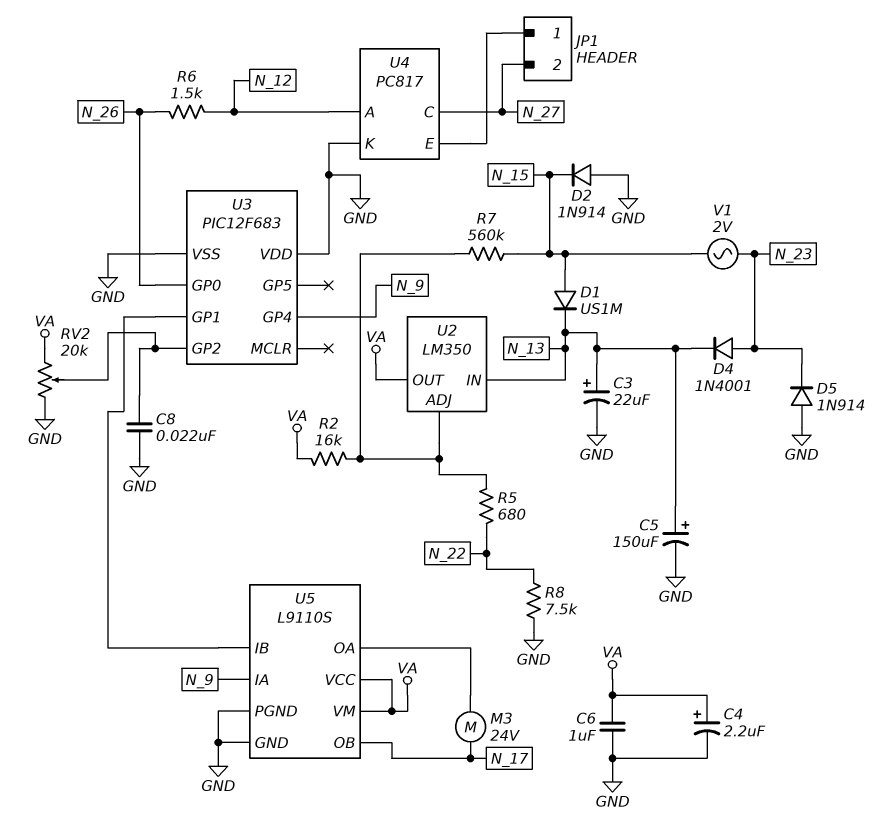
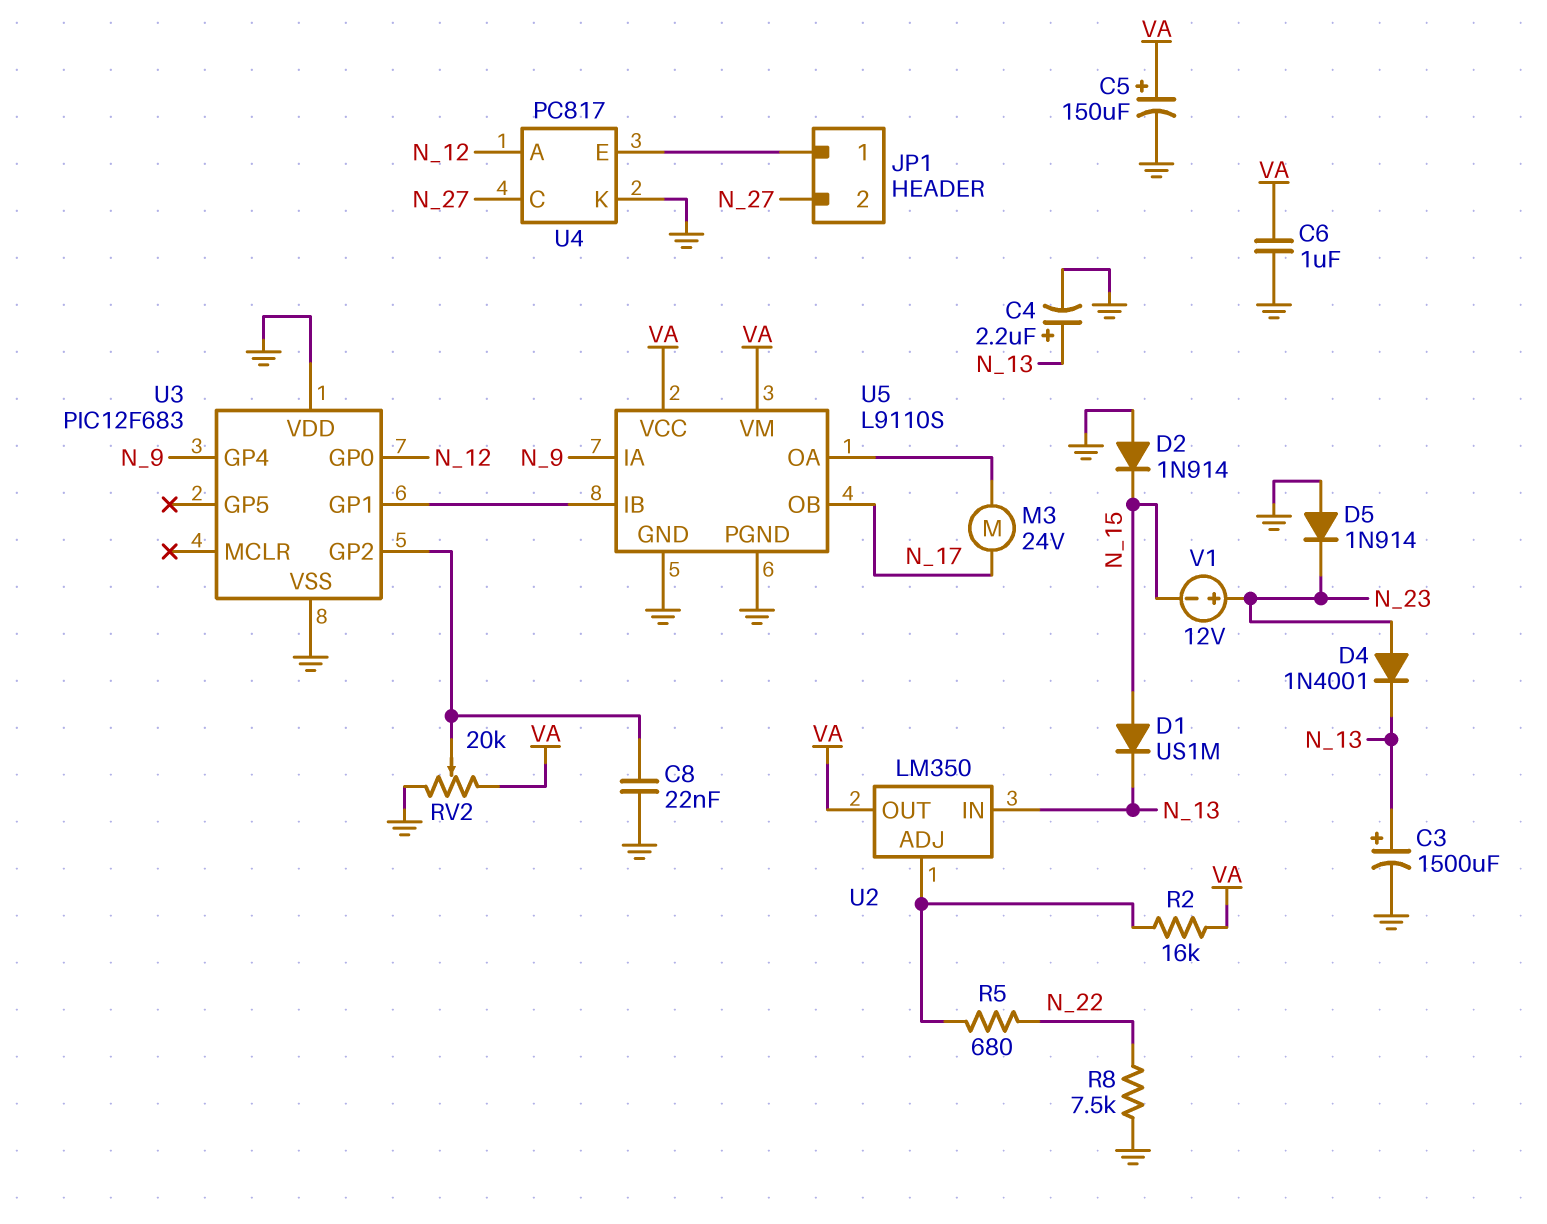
C3: 22uF (plus N_13, minus GND) -> 1500uF (plus N_13, minus GND)
C4: 2.2uF (plus VA, minus GND) -> 2.2uF (plus N_13, minus GND)
C5: 150uF (plus N_13, minus GND) -> 150uF (plus VA, minus GND)
R6: 1.5k (N_12, N_26) -> none
R7: 560k (N_15, U2/ADJ) -> none
U3 pin GP0: N_26 -> N_12
V1: AC 2V (N_15, N_23) -> 12V (plus N_23, minus N_15)

